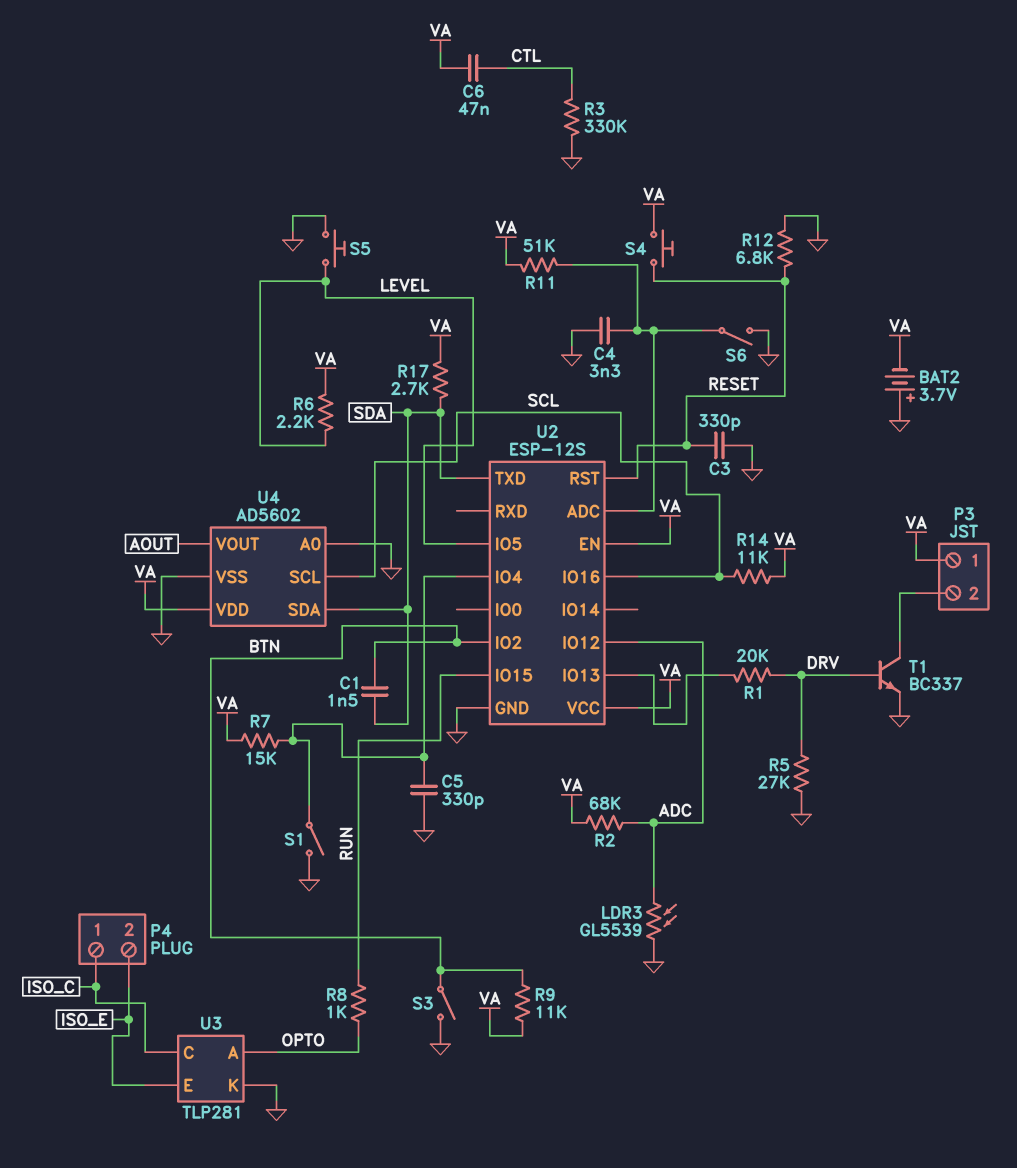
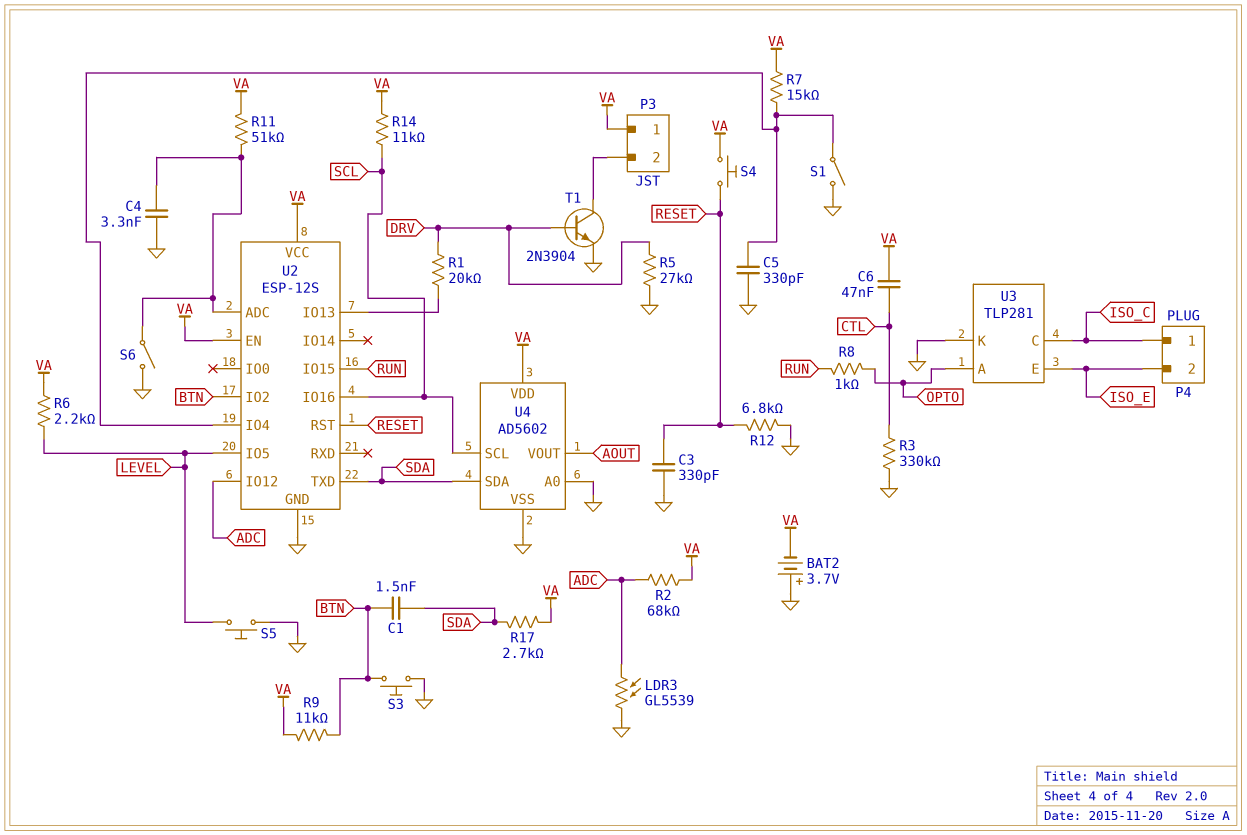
S3: switch (BTN, GND) -> button (BTN, GND)
T1: NPN BC337 (B DRV, C P3/2, E GND) -> NPN 2N3904 (B DRV, C P3/2, E GND)

